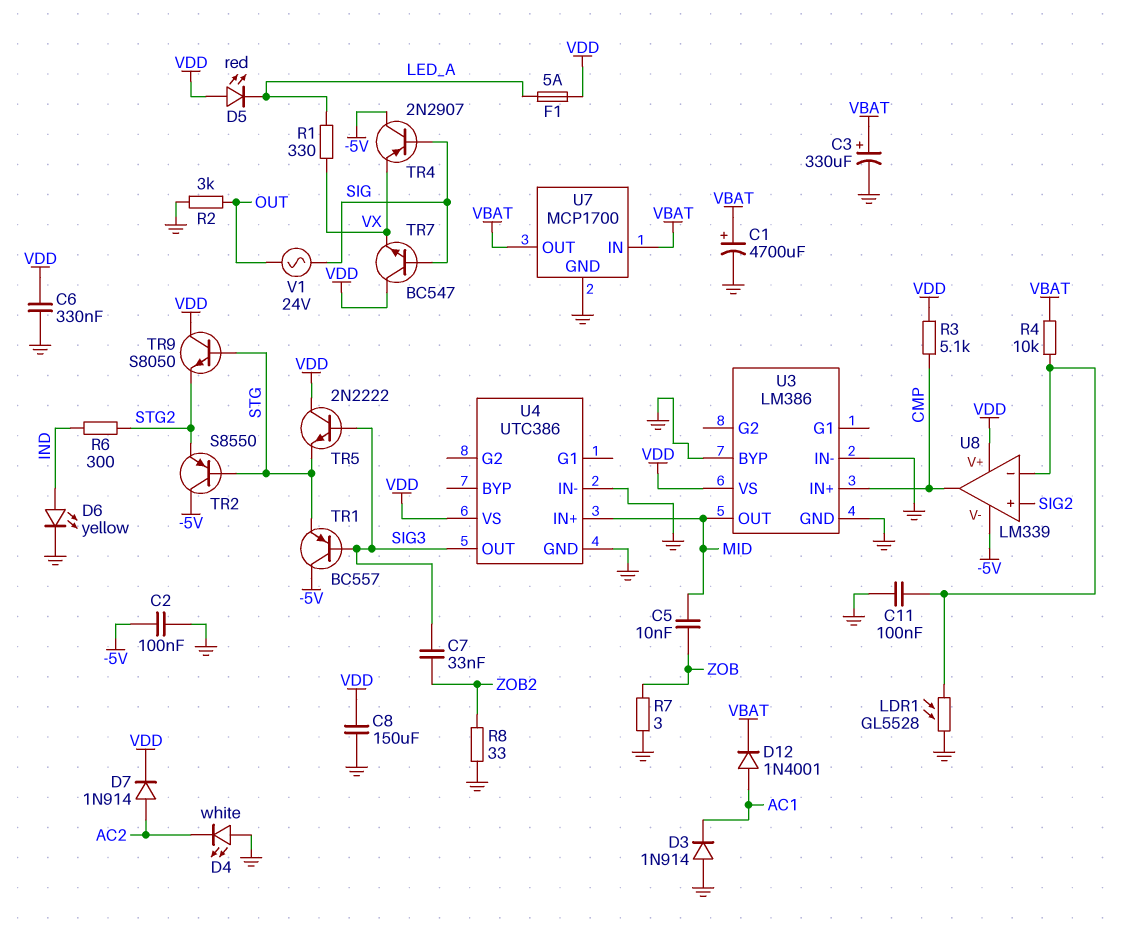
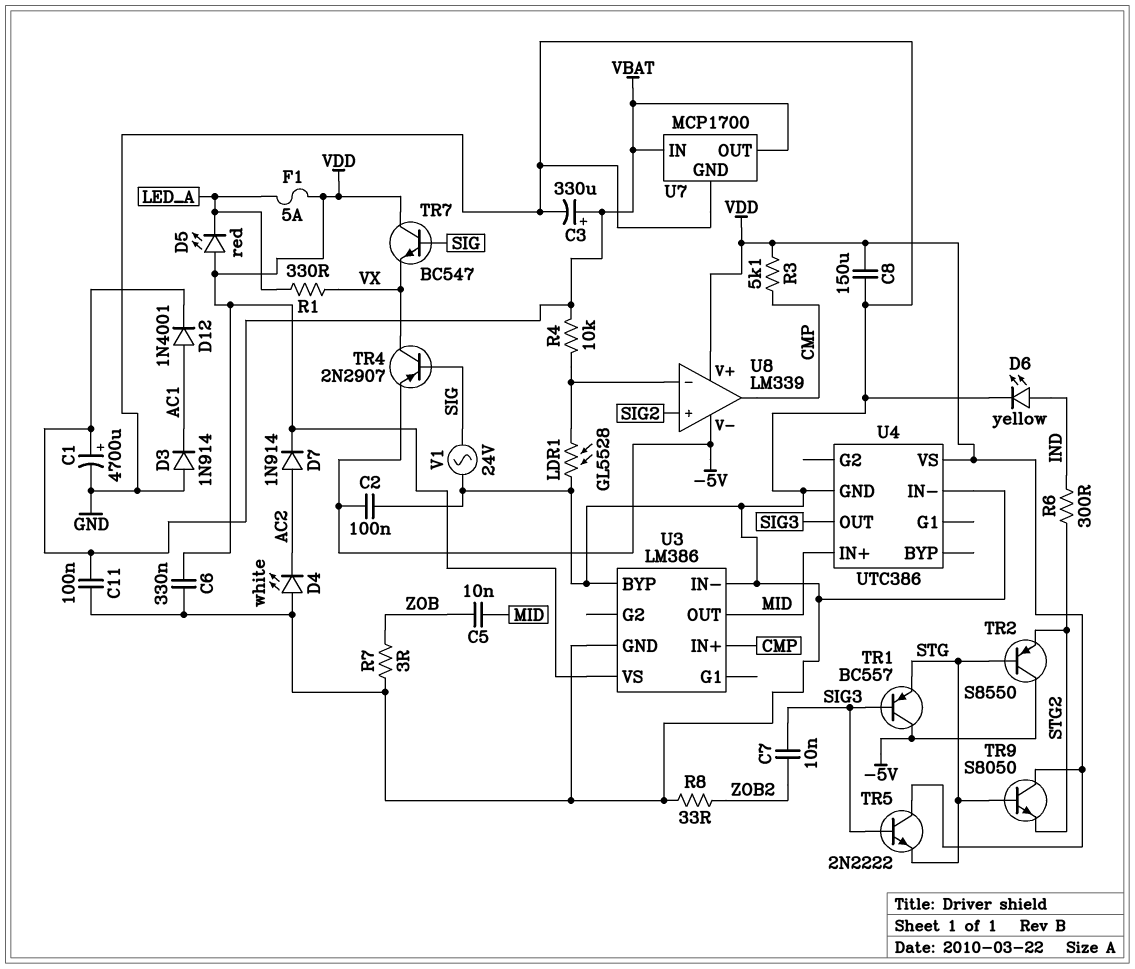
C7: 33nF (SIG3, ZOB2) -> 10nF (SIG3, ZOB2)
C11: 100nF (GND, U8/in-) -> 100nF (GND, VBAT)
R2: 3k (GND, OUT) -> none
TR4: PNP 2N2907 (B SIG, C -5V, E VX) -> PNP 2N2907 (B SIG, C VX, E -5V)
V1: AC 24V (OUT, SIG) -> AC 24V (GND, SIG)

